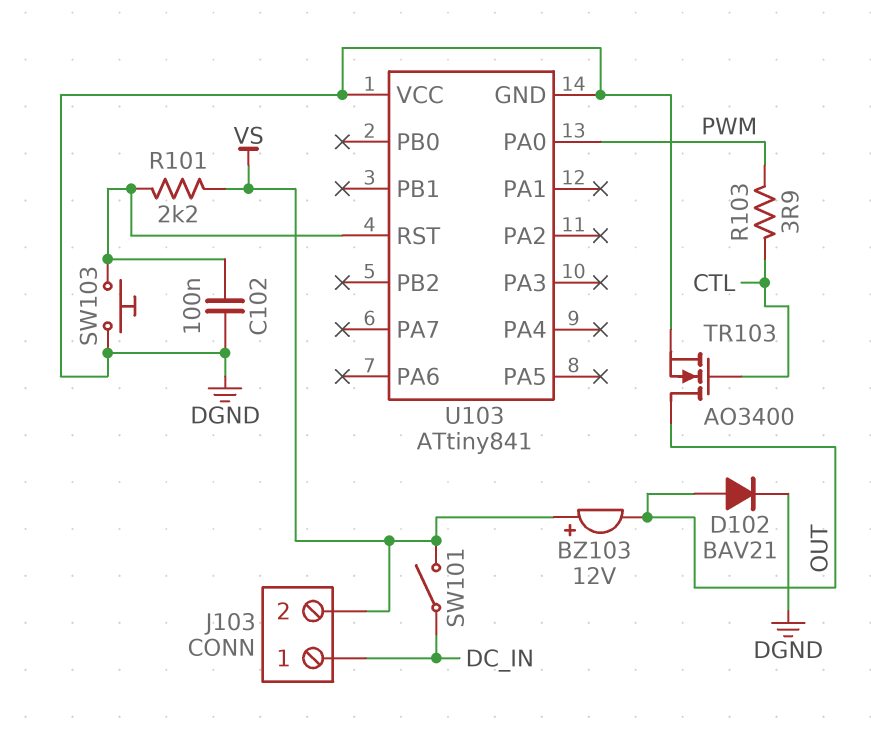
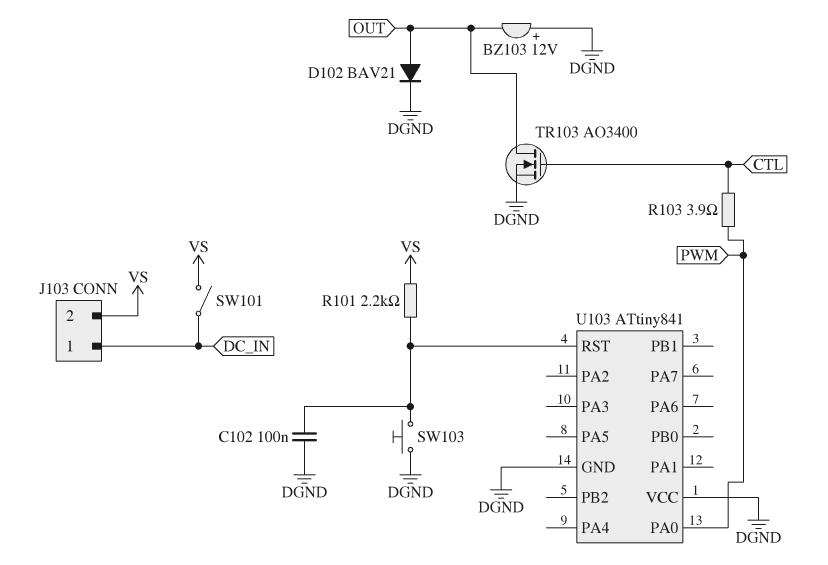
BZ103: buzzer 12V (plus VS, minus OUT) -> buzzer 12V (plus DGND, minus OUT)

